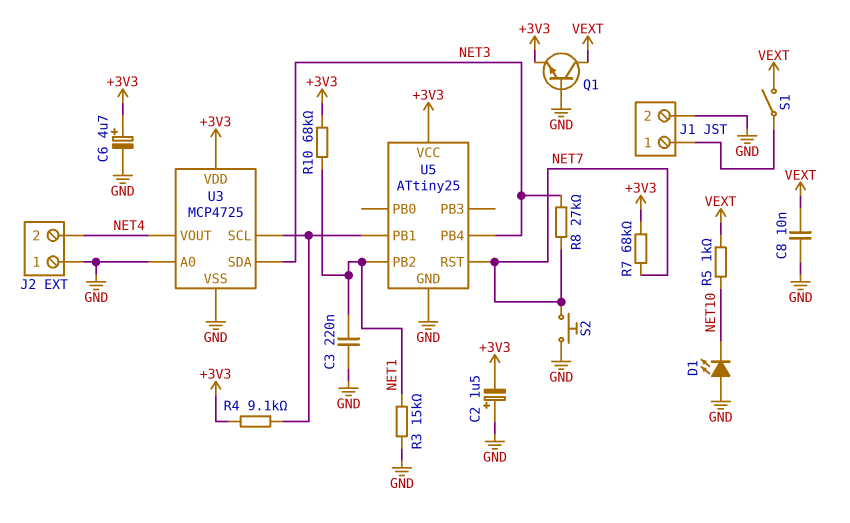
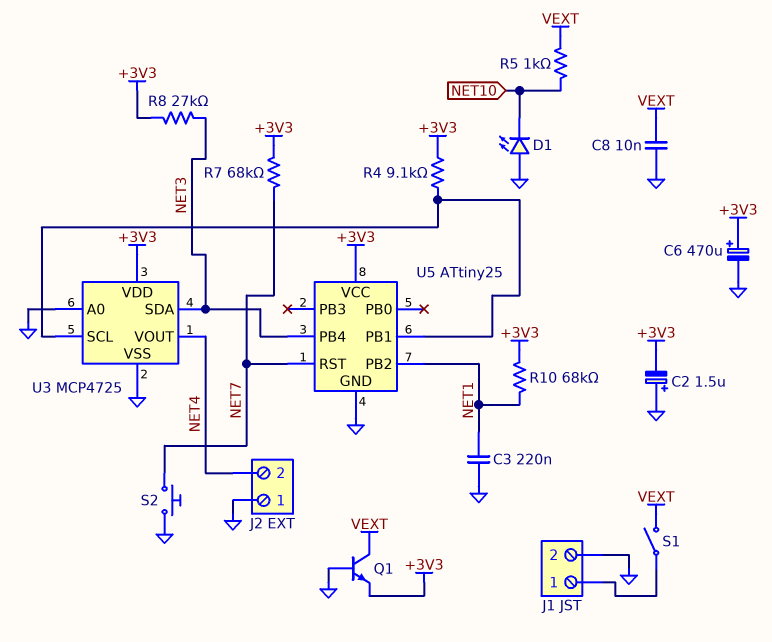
C6: 4.7uF (plus +3V3, minus GND) -> 470uF (plus +3V3, minus GND)
R3: 15k (GND, NET1) -> none
R8: 27k (NET3, NET7) -> 27k (+3V3, NET3)

